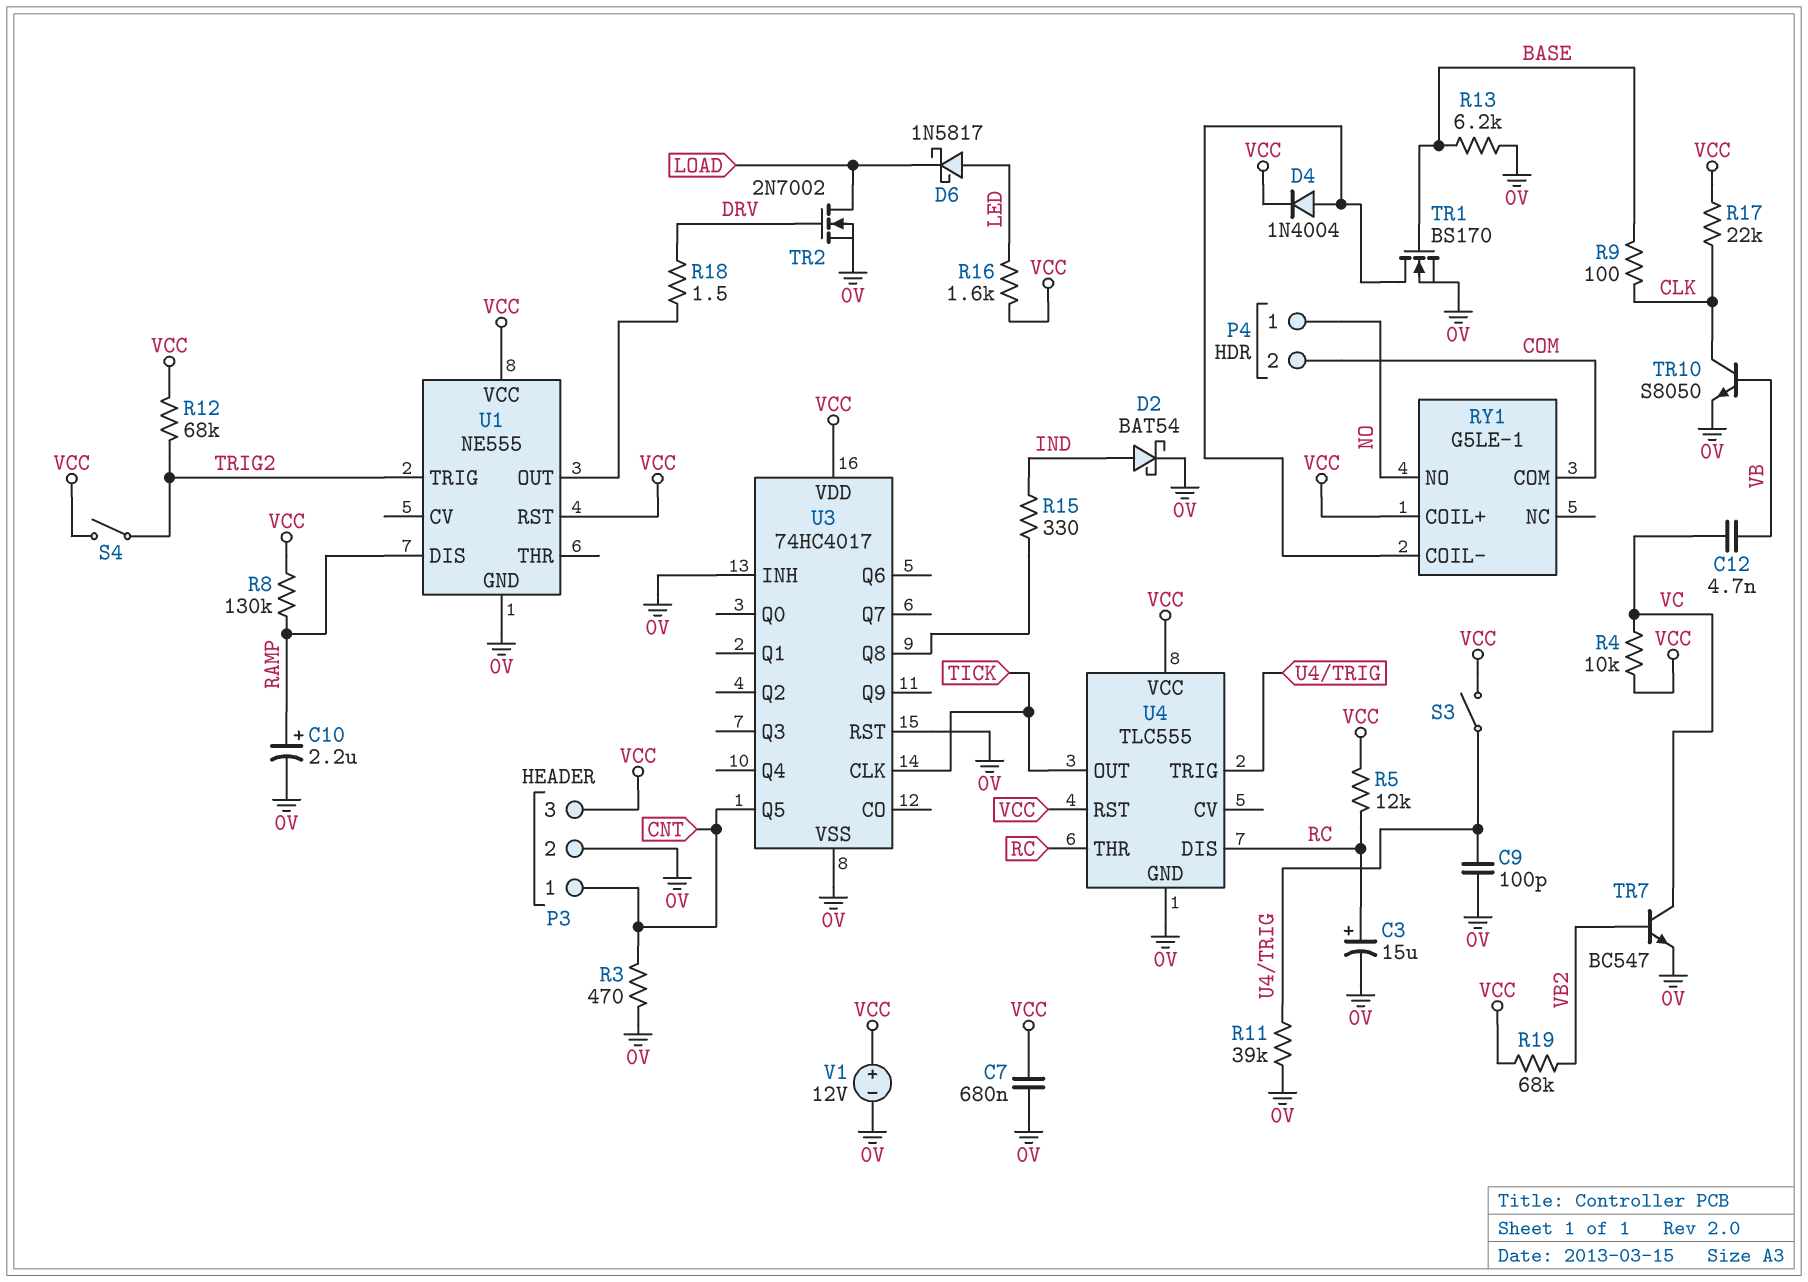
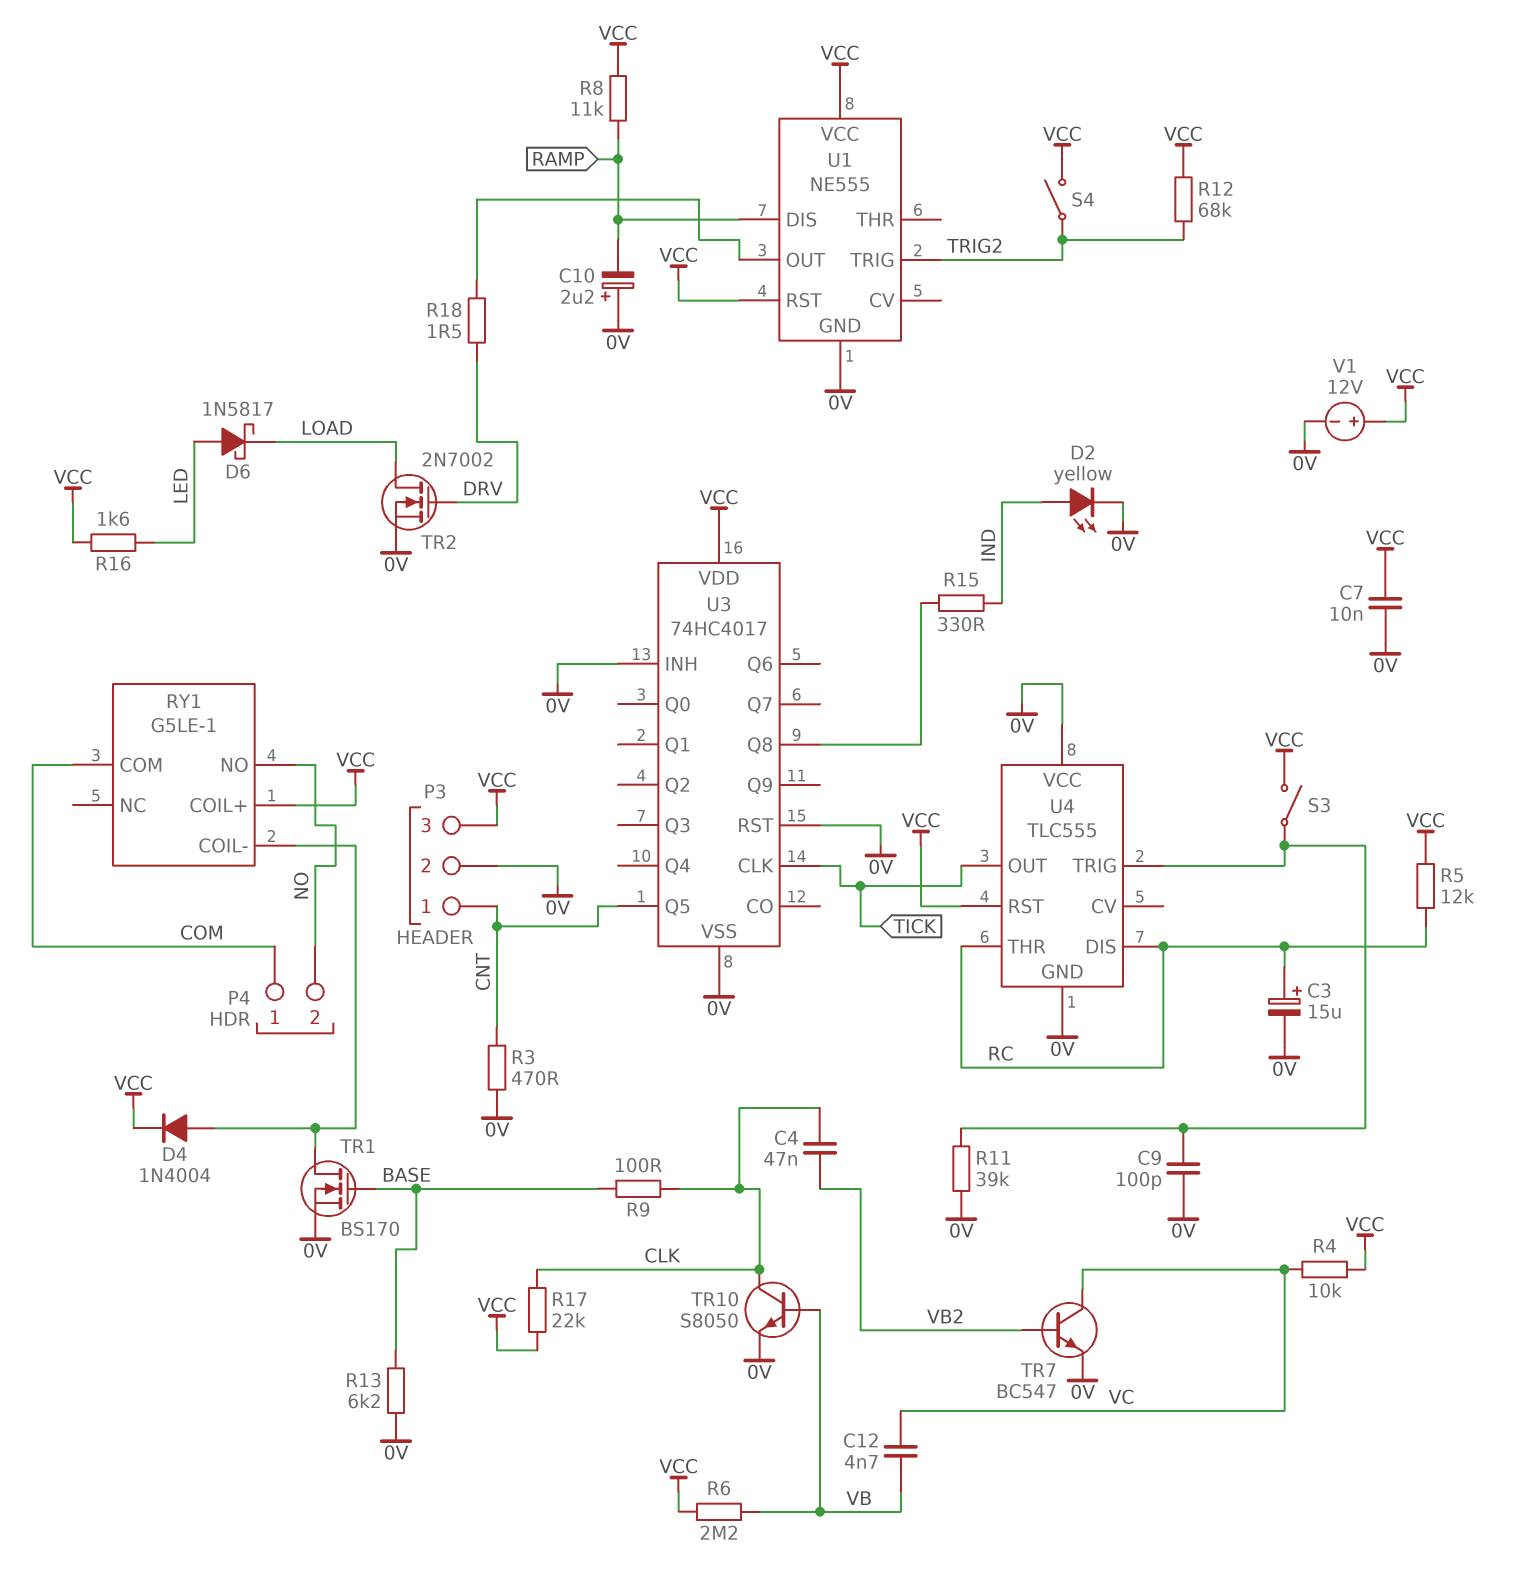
C4: none -> 47nF (CLK, VB2)
C7: 680nF (0V, VCC) -> 10nF (0V, VCC)
C10: 2.2uF (plus RAMP, minus 0V) -> 2.2uF (plus 0V, minus RAMP)
D2: schottky BAT54 (A IND, K 0V) -> LED yellow (A IND, K 0V)
P4 pin 1: NO -> COM
P4 pin 2: COM -> NO
R6: none -> 2.2M (VB, VCC)
R8: 130k (RAMP, VCC) -> 11k (RAMP, VCC)
R19: 68k (VB2, VCC) -> none
U4 pin VCC: VCC -> 0V

